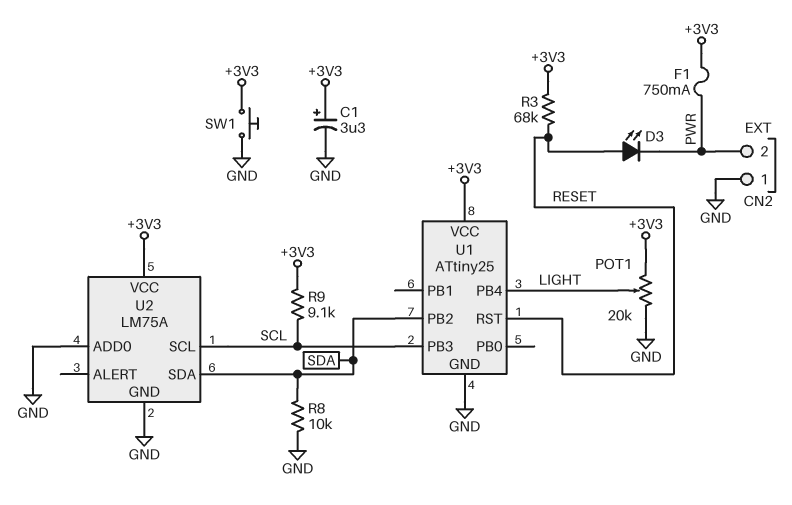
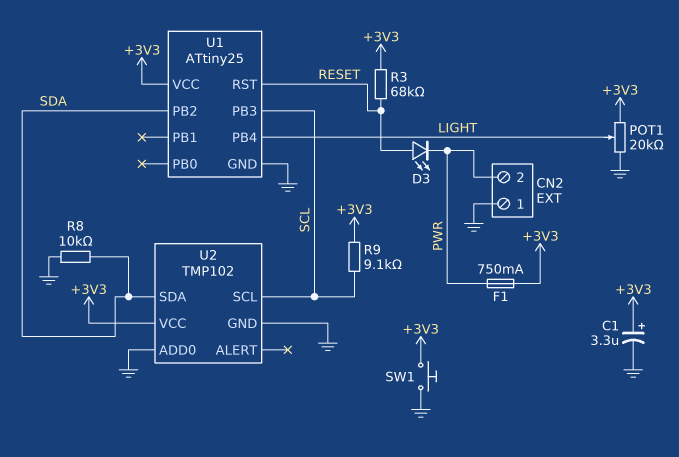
U2: LM75A -> TMP102

